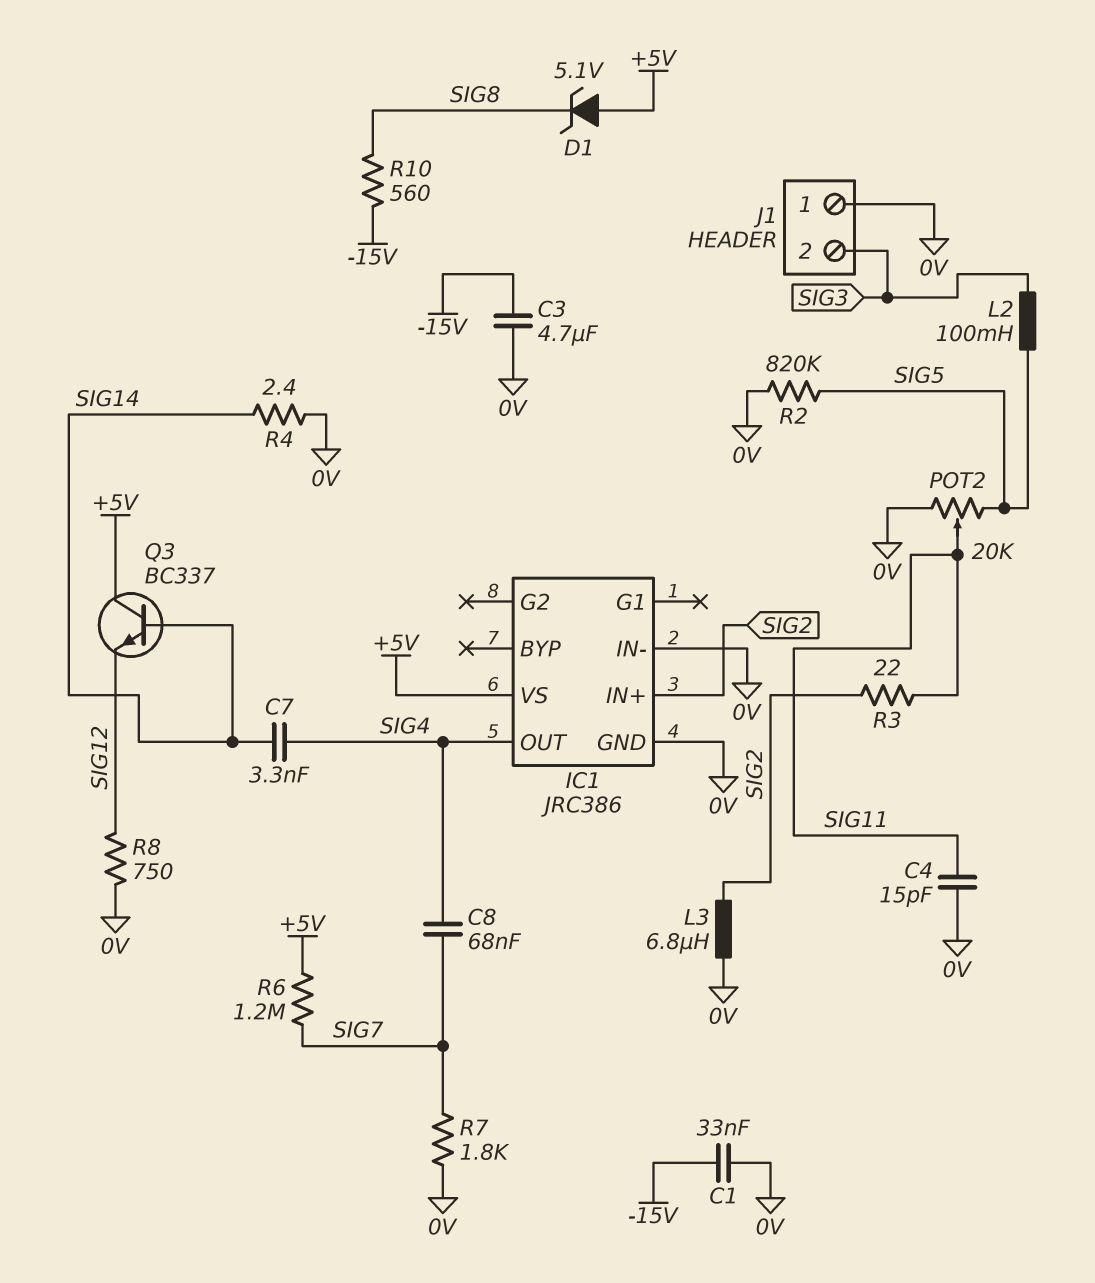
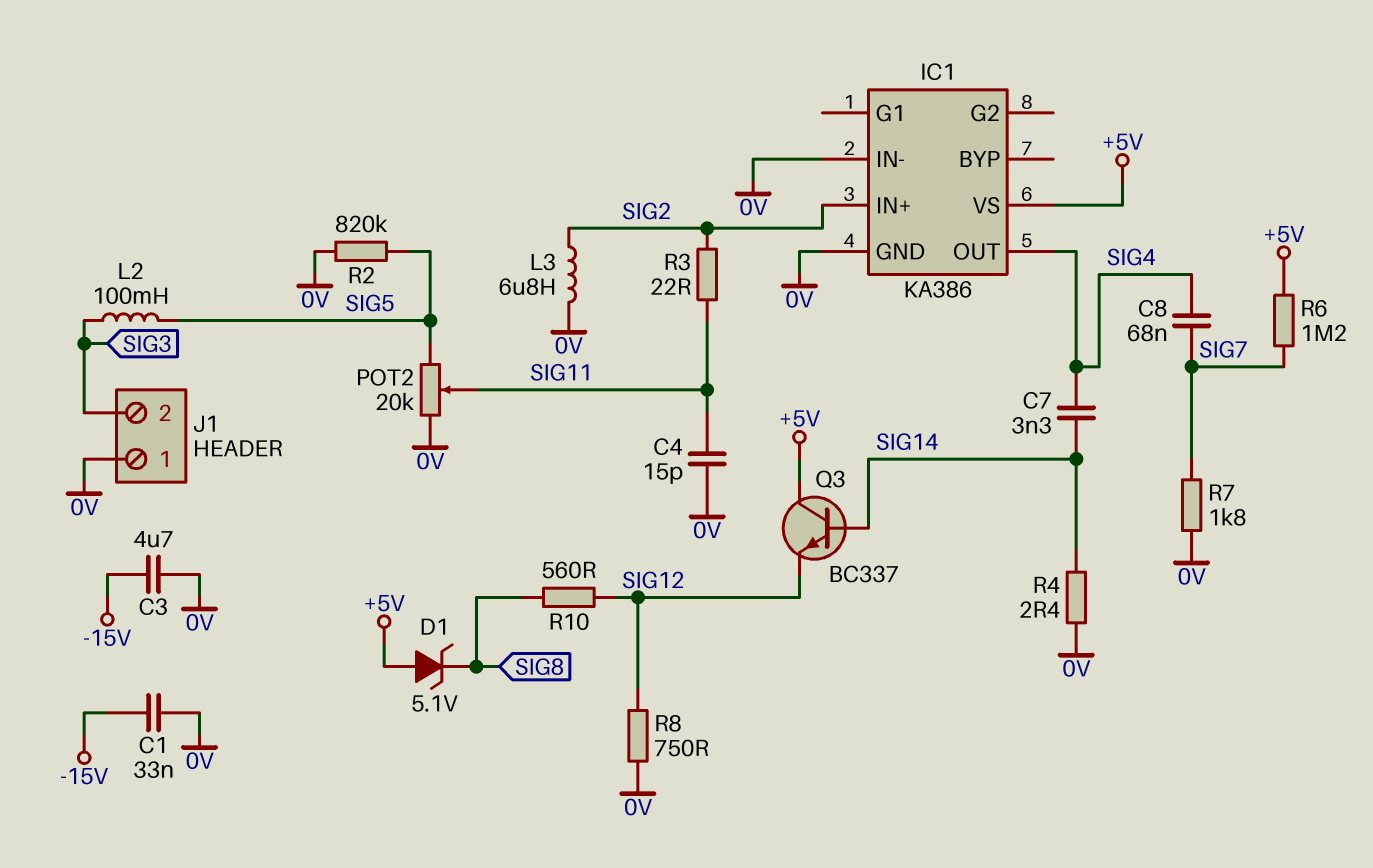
IC1: JRC386 -> KA386
R10: 560 (-15V, SIG8) -> 560 (SIG8, SIG12)

